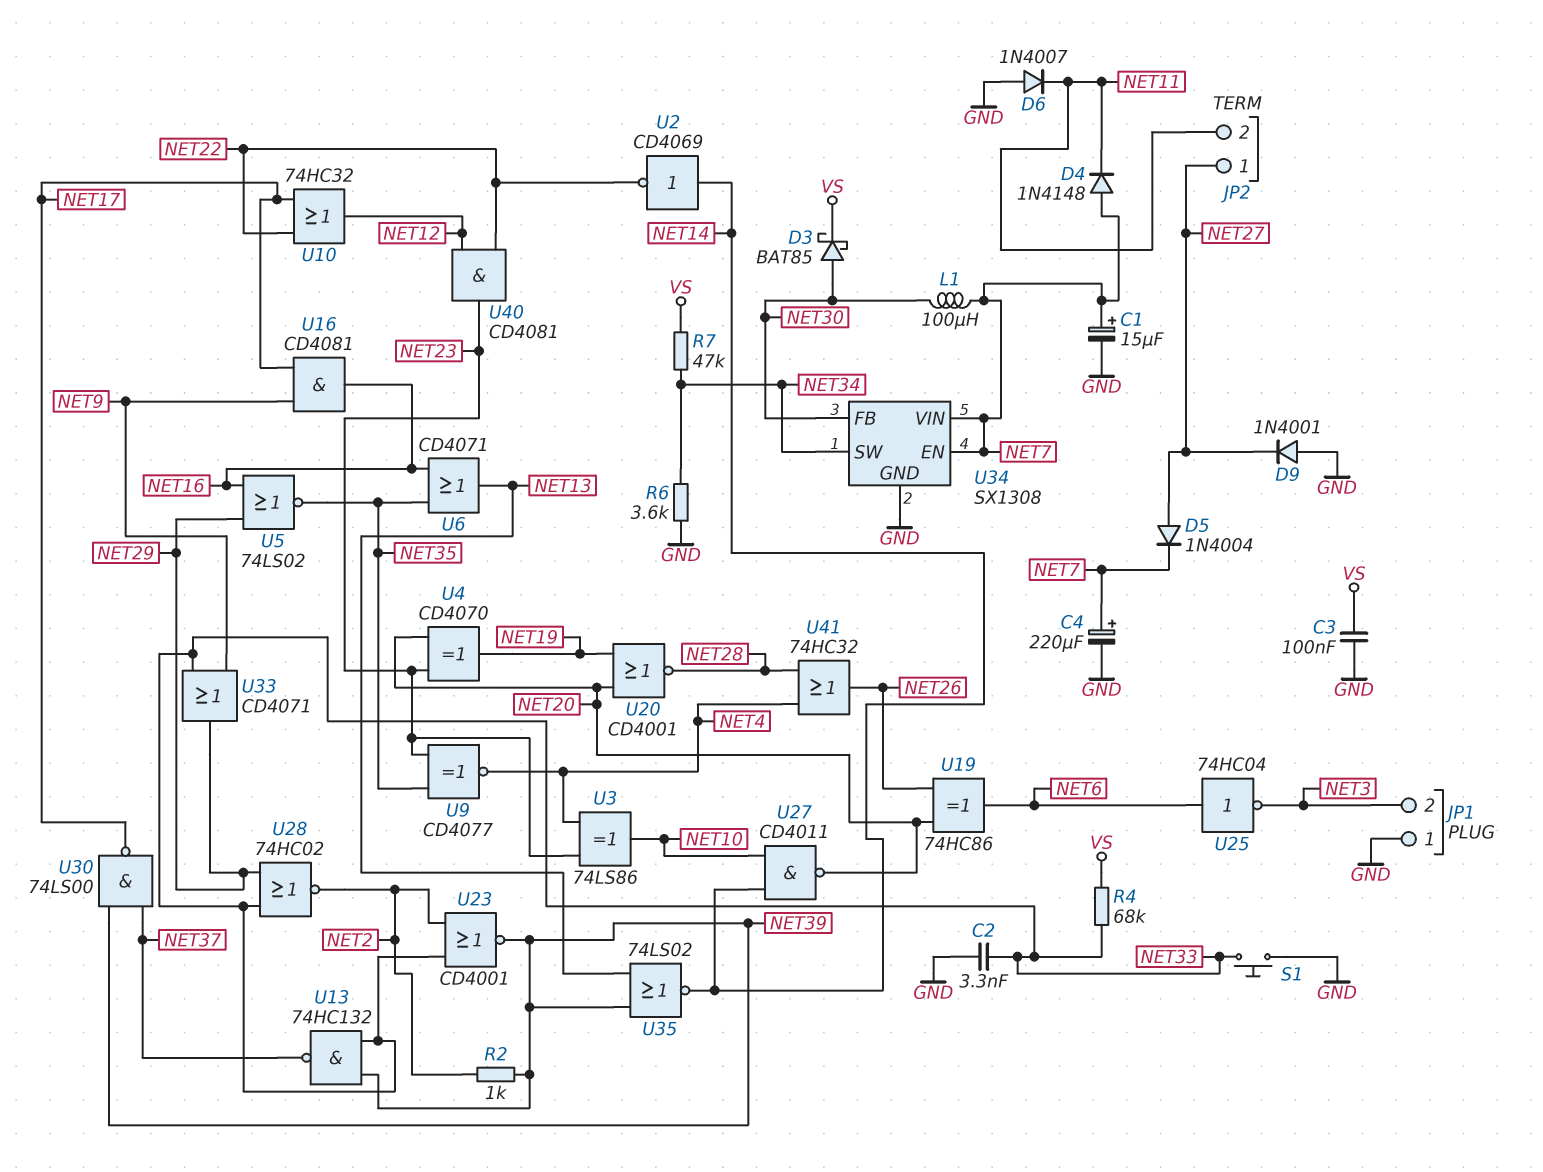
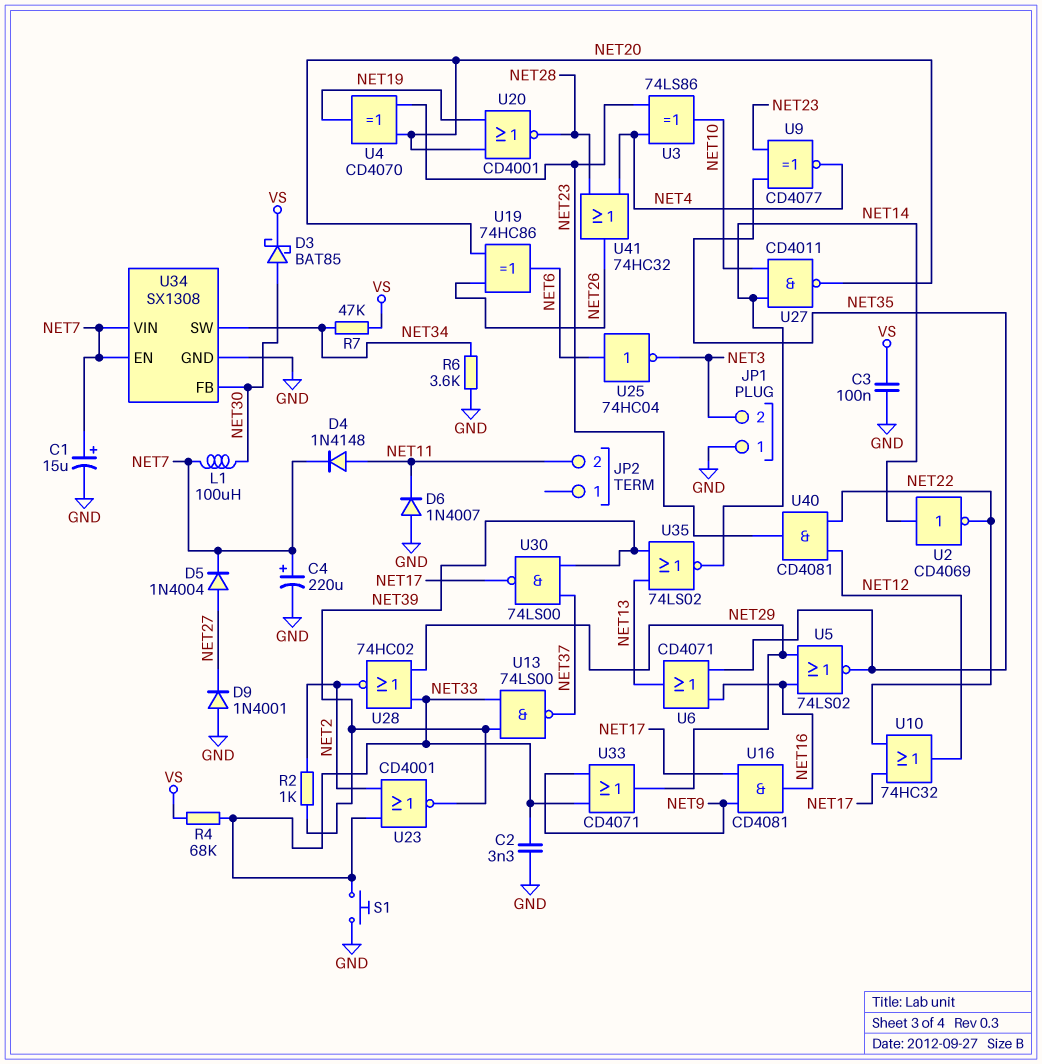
D4: diode 1N4148 (A NET7, K NET11) -> diode 1N4148 (A NET11, K NET7)
JP2 pin 1: NET27 -> none
U13: NAND 74HC132 (in NET33, in NET39, out NET37) -> NAND 74LS00 (in NET33, in NET39, out NET37)

